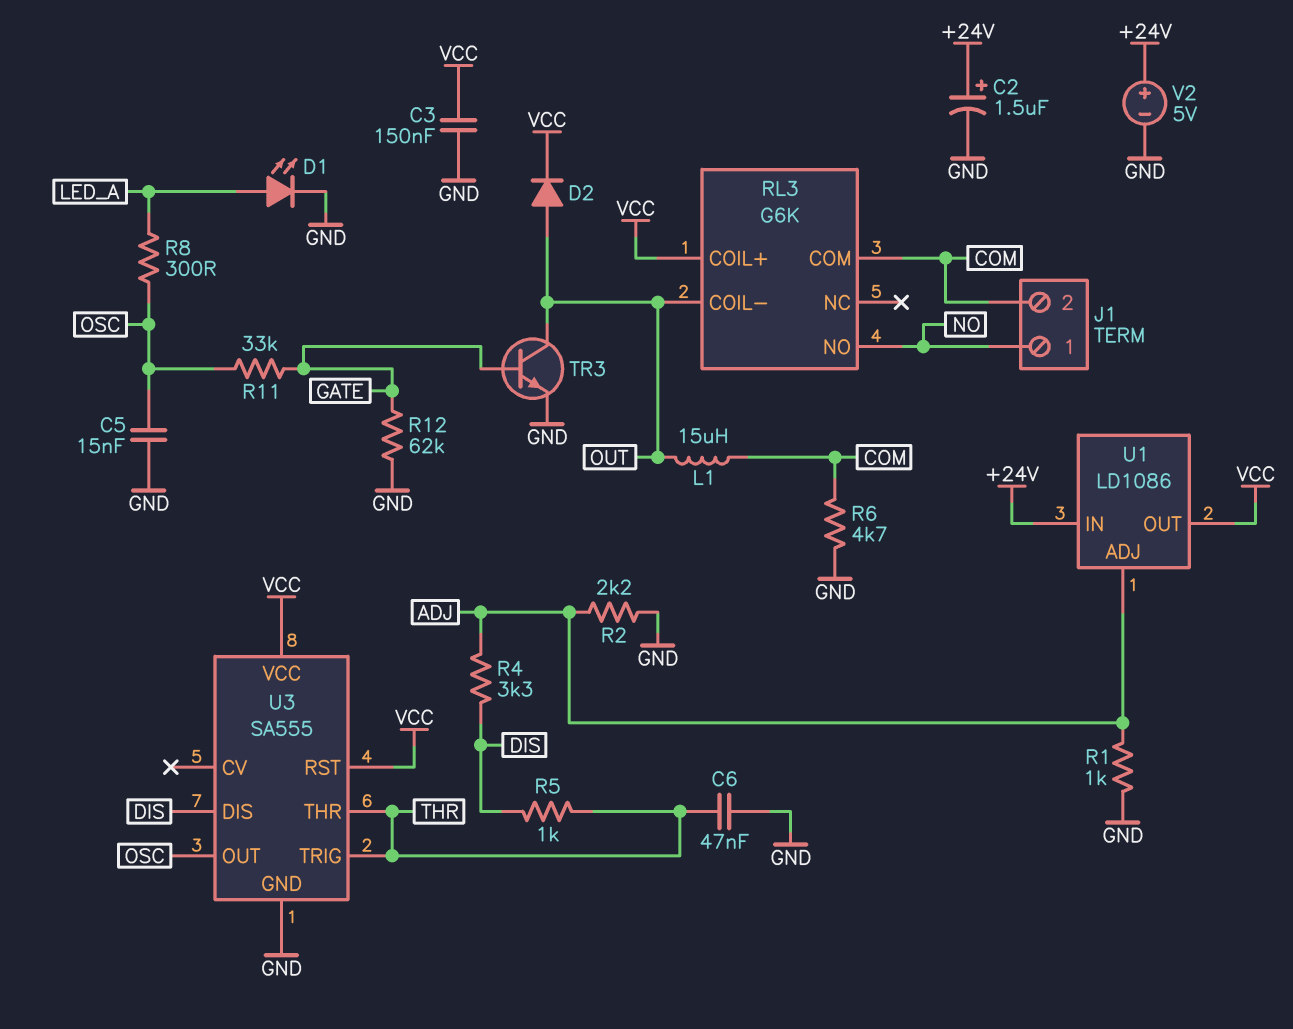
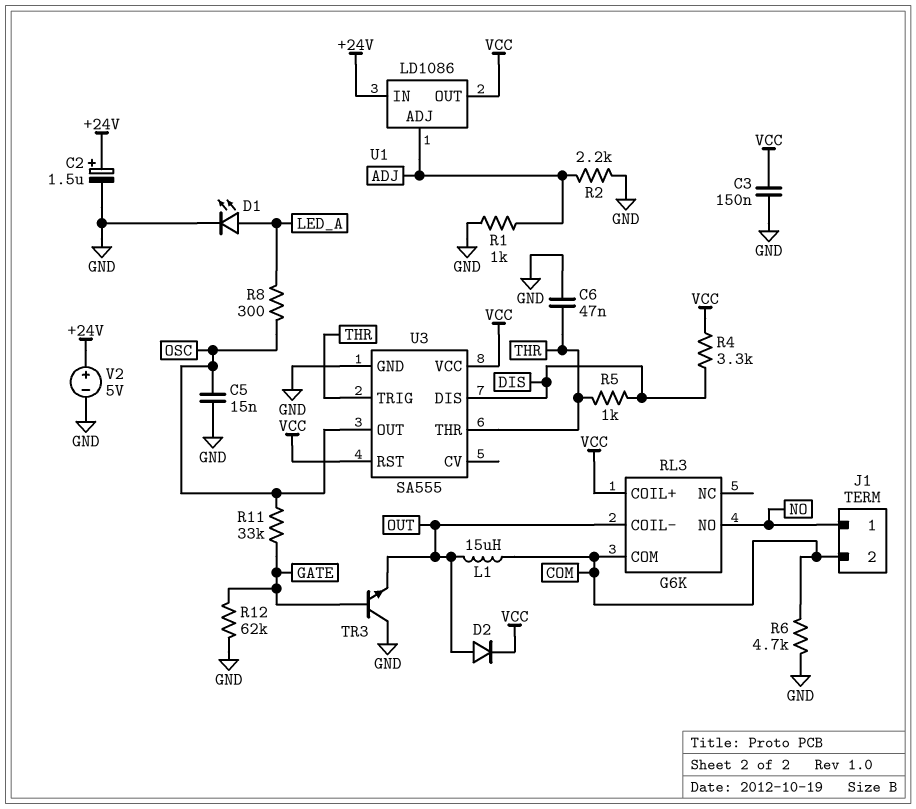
R4: 3.3k (ADJ, DIS) -> 3.3k (DIS, VCC)
TR3: NPN (B GATE, C OUT, E GND) -> NPN (B GATE, C GND, E OUT)

